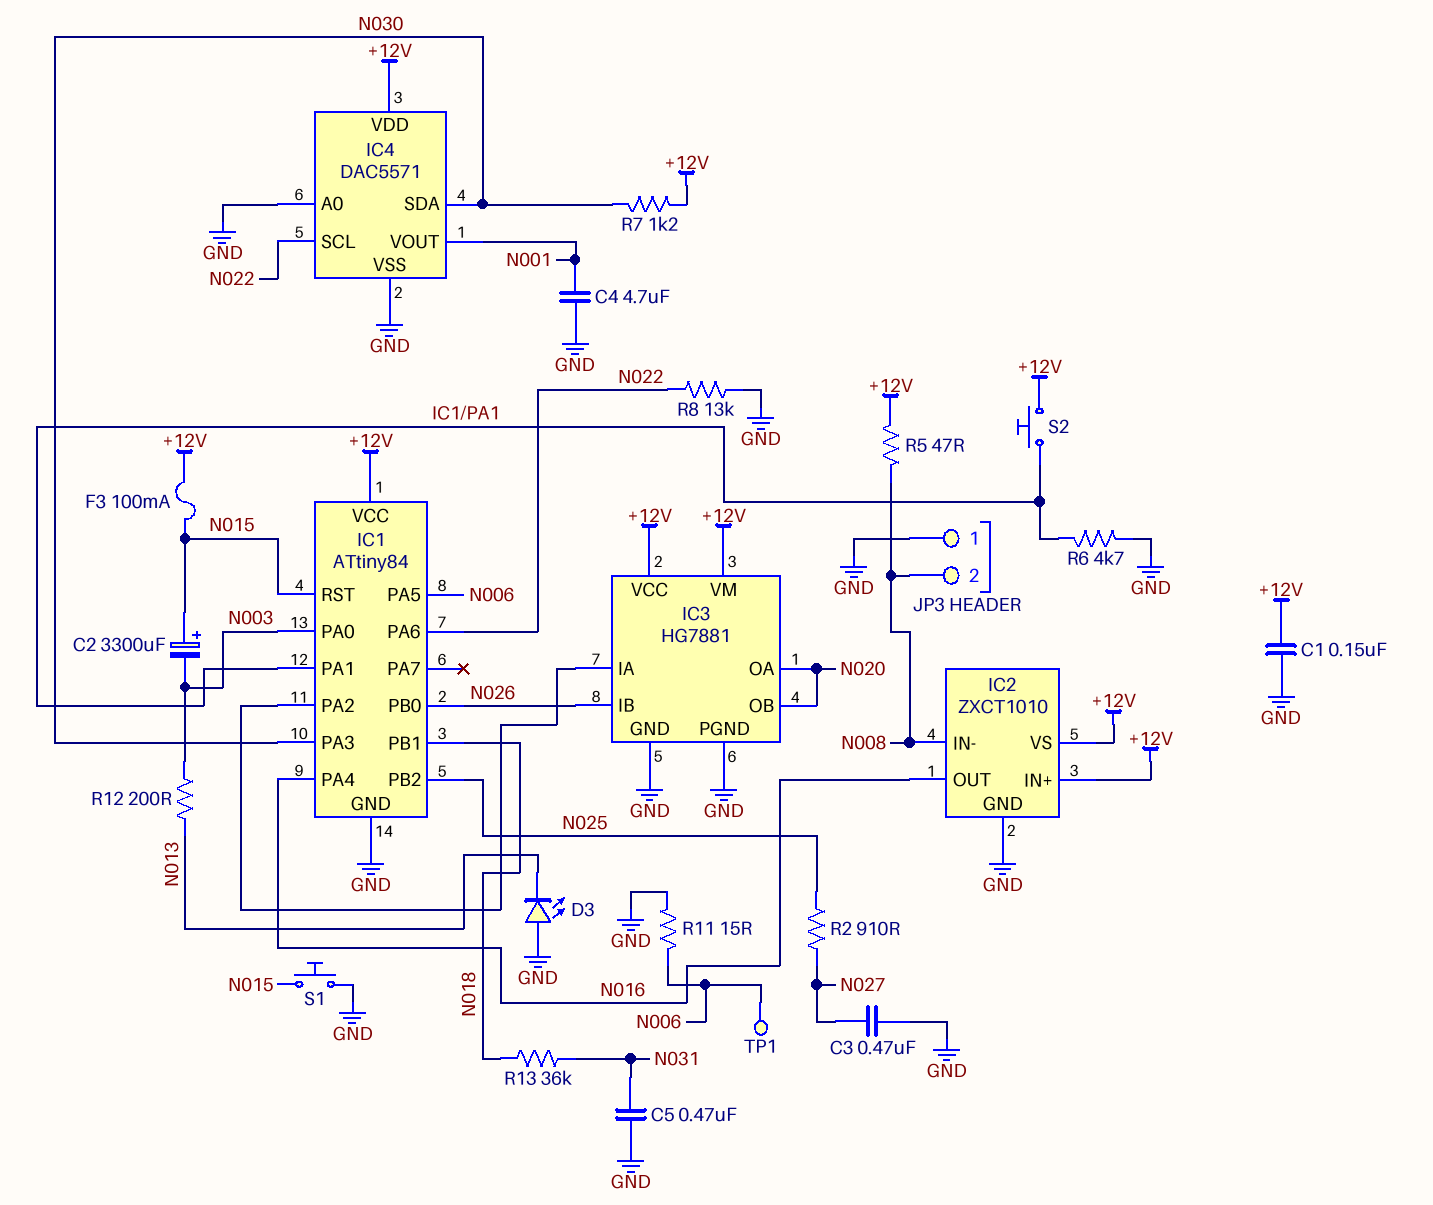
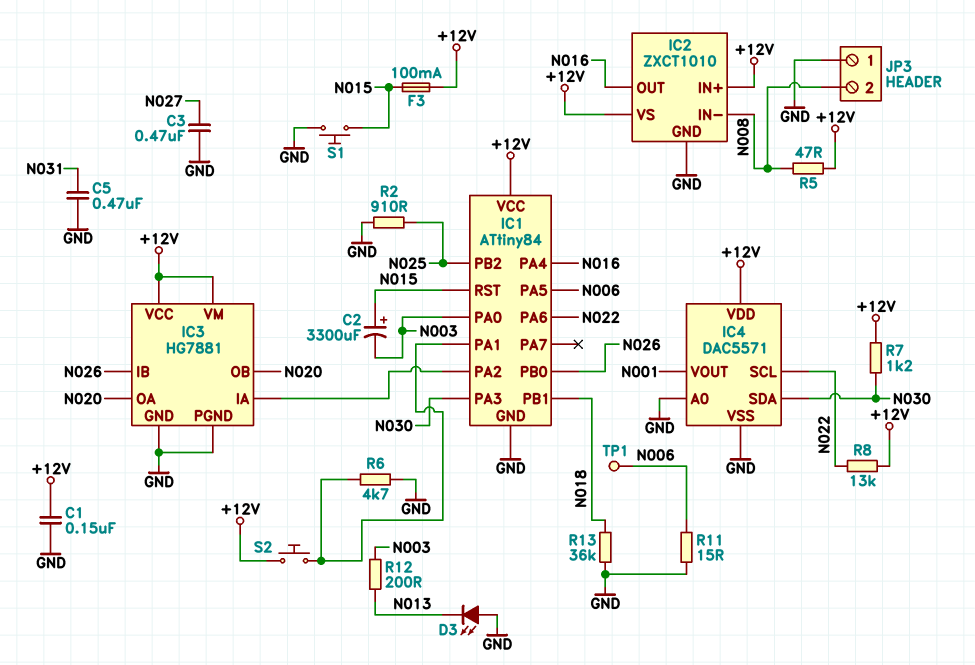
C4: 4.7uF (GND, N001) -> none
R2: 910 (N025, N027) -> 910 (GND, N025)
R8: 13k (GND, N022) -> 13k (+12V, N022)
R13: 36k (N018, N031) -> 36k (GND, N018)

